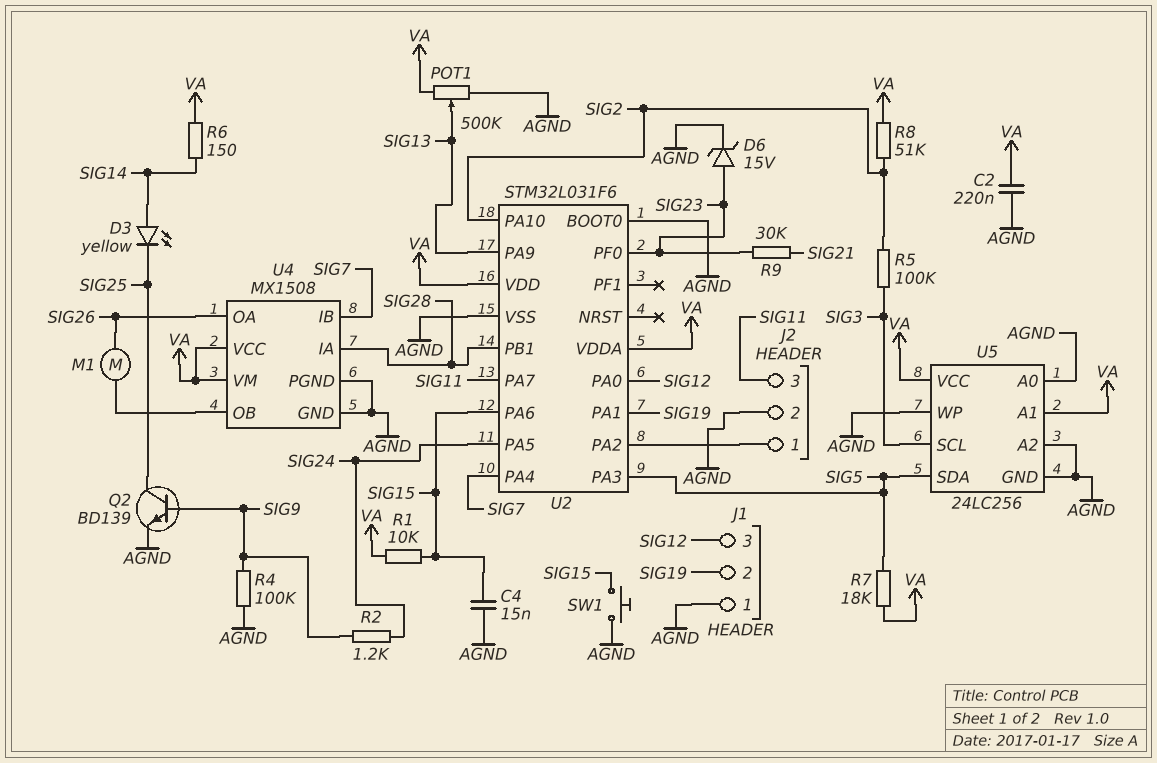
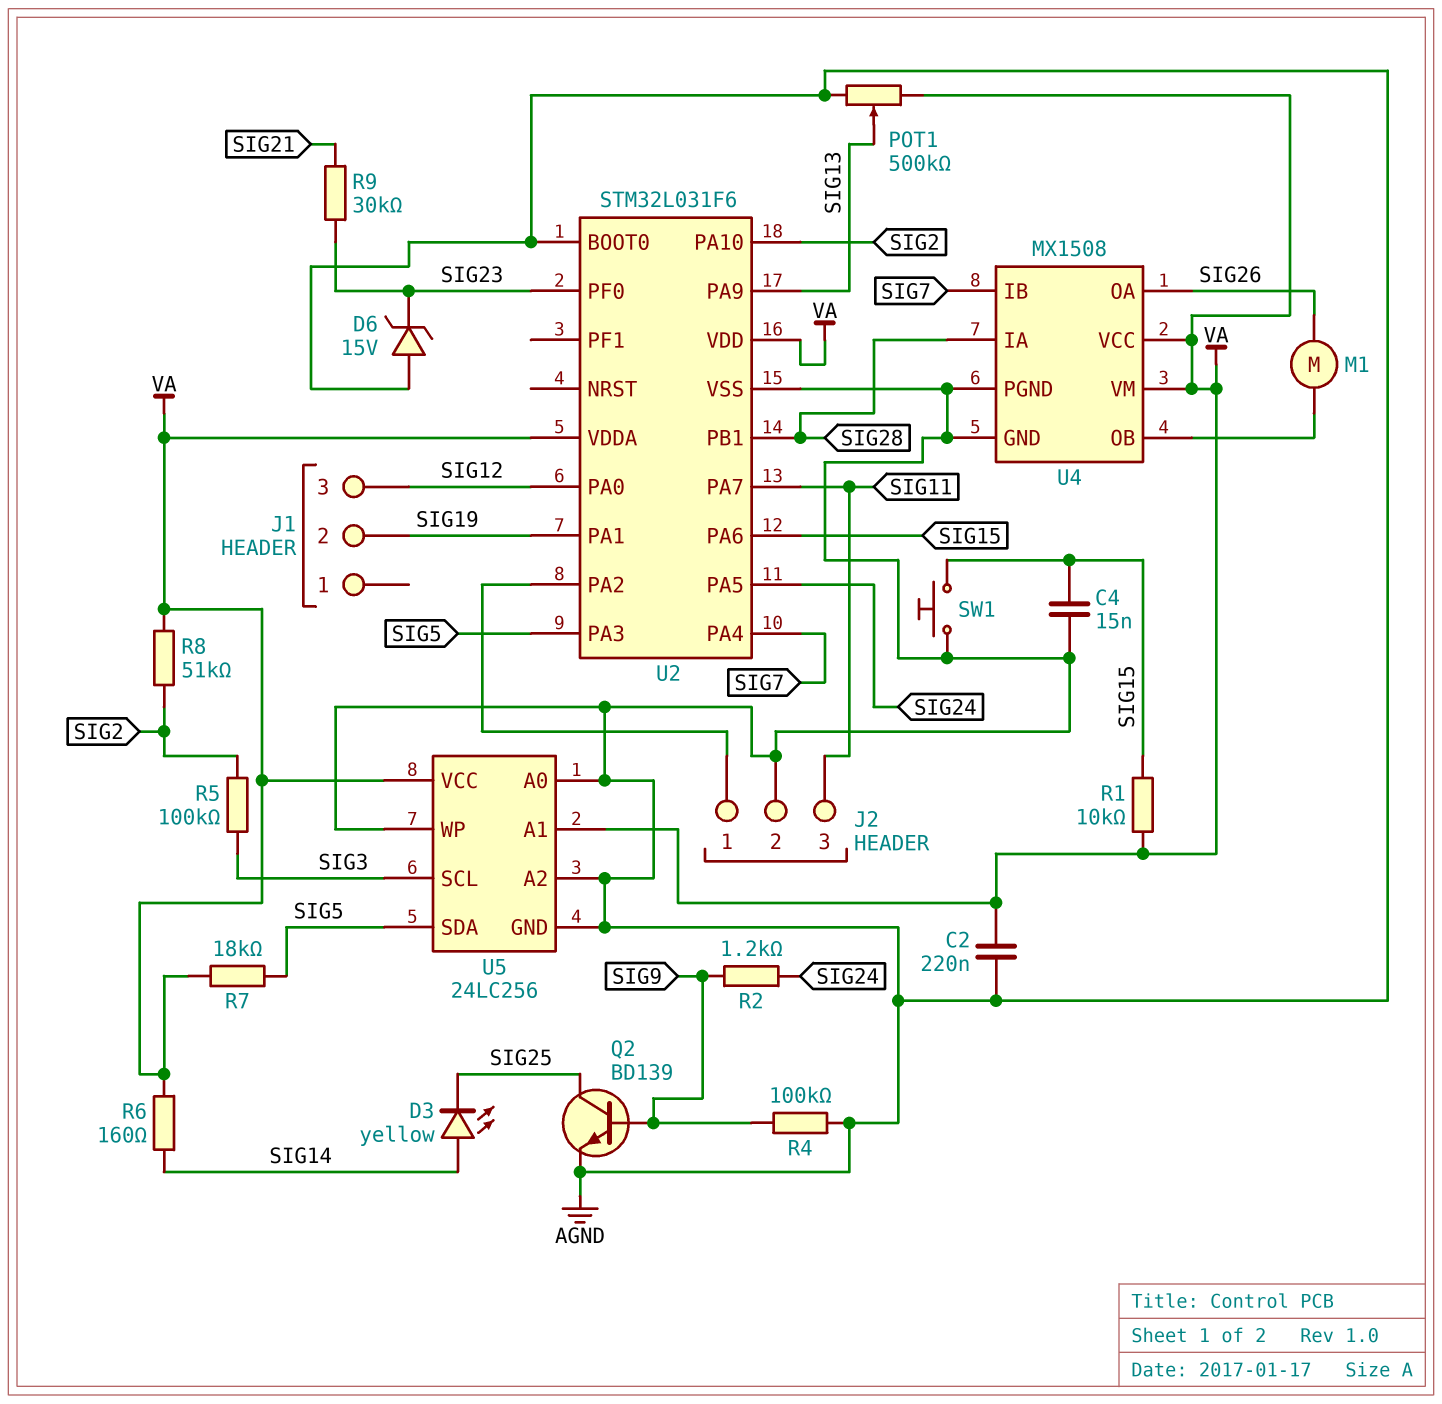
D6: zener 15V (A SIG23, K AGND) -> zener 15V (A AGND, K SIG23)
J1 pin 1: AGND -> none
R6: 150 (SIG14, VA) -> 160 (SIG14, VA)

